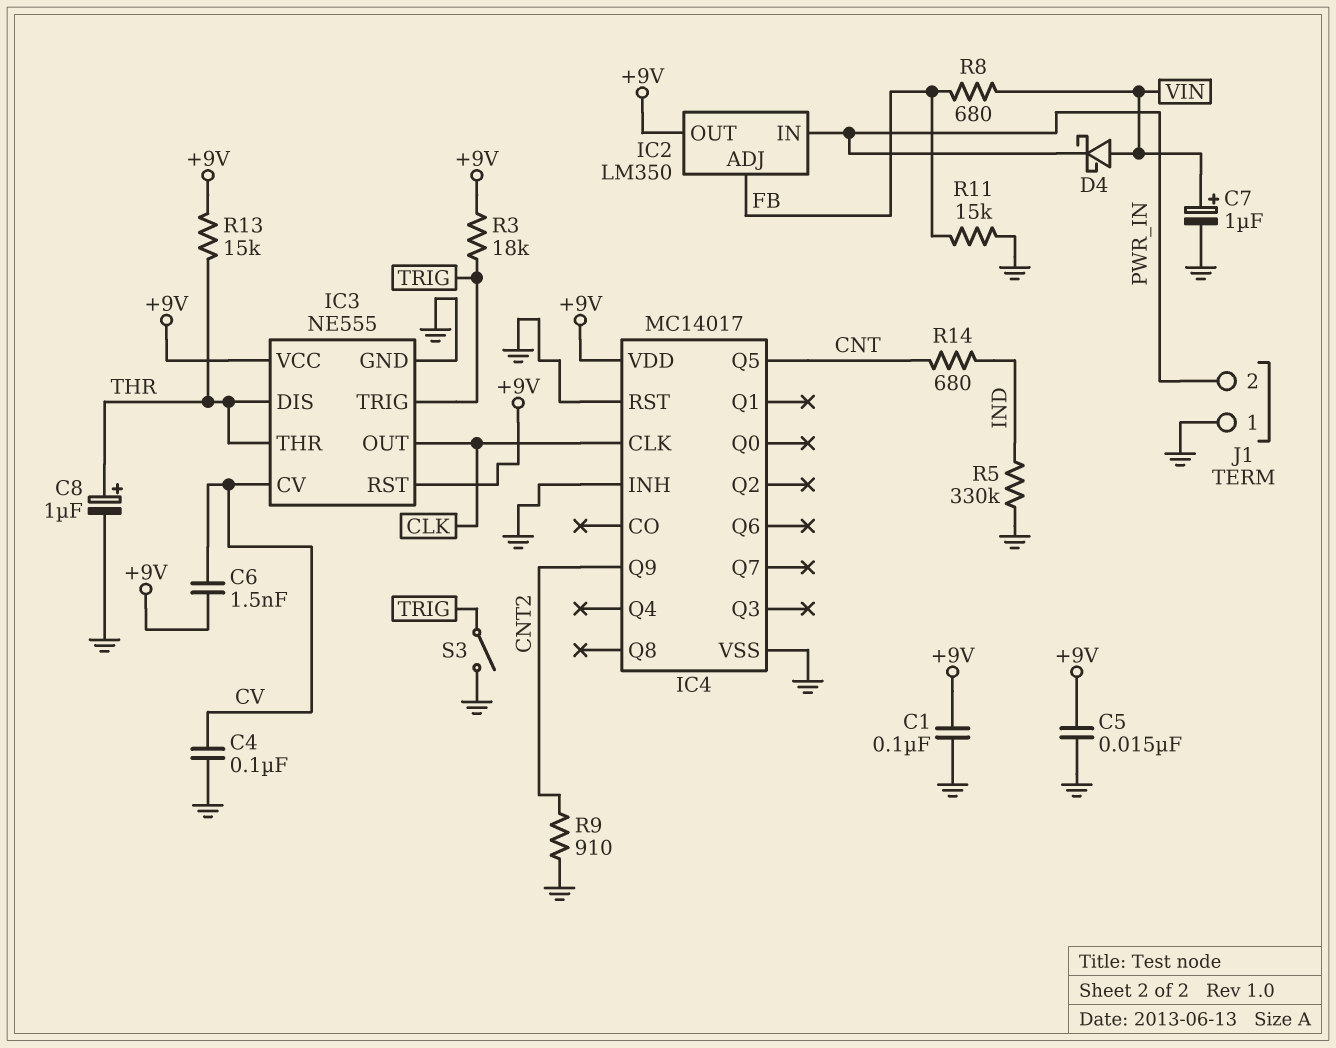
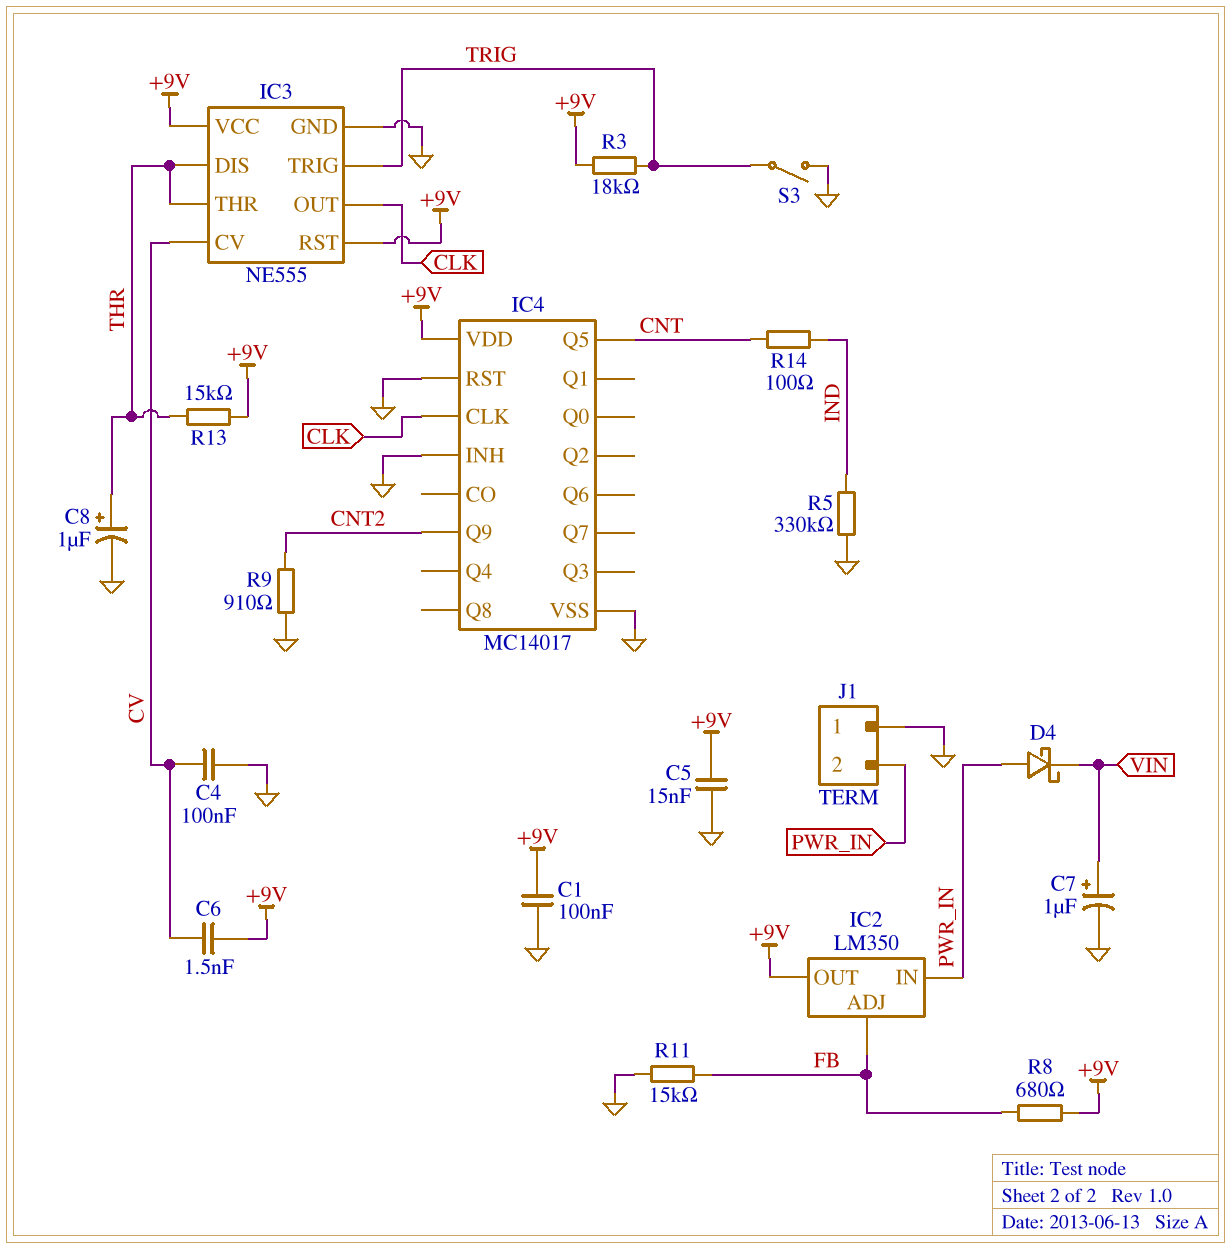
D4: schottky (A VIN, K PWR_IN) -> schottky (A PWR_IN, K VIN)
R8: 680 (FB, VIN) -> 680 (+9V, FB)
R14: 680 (CNT, IND) -> 100 (CNT, IND)

